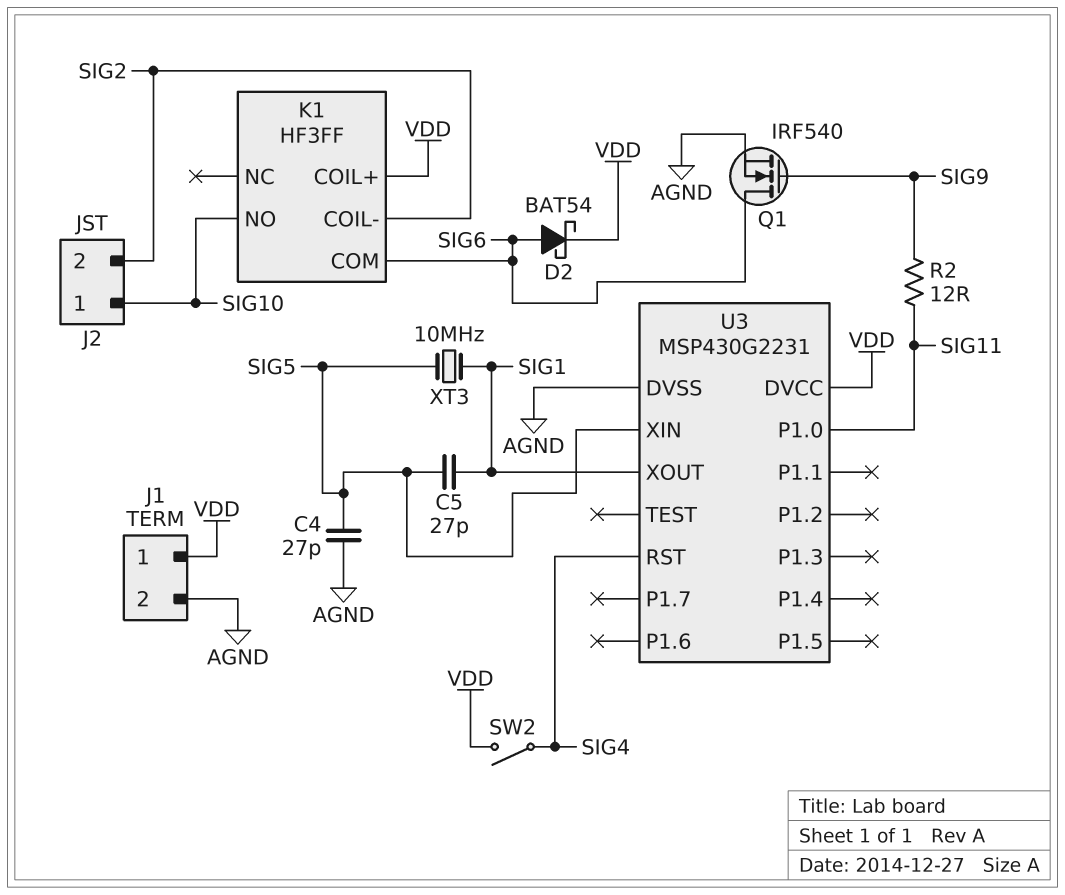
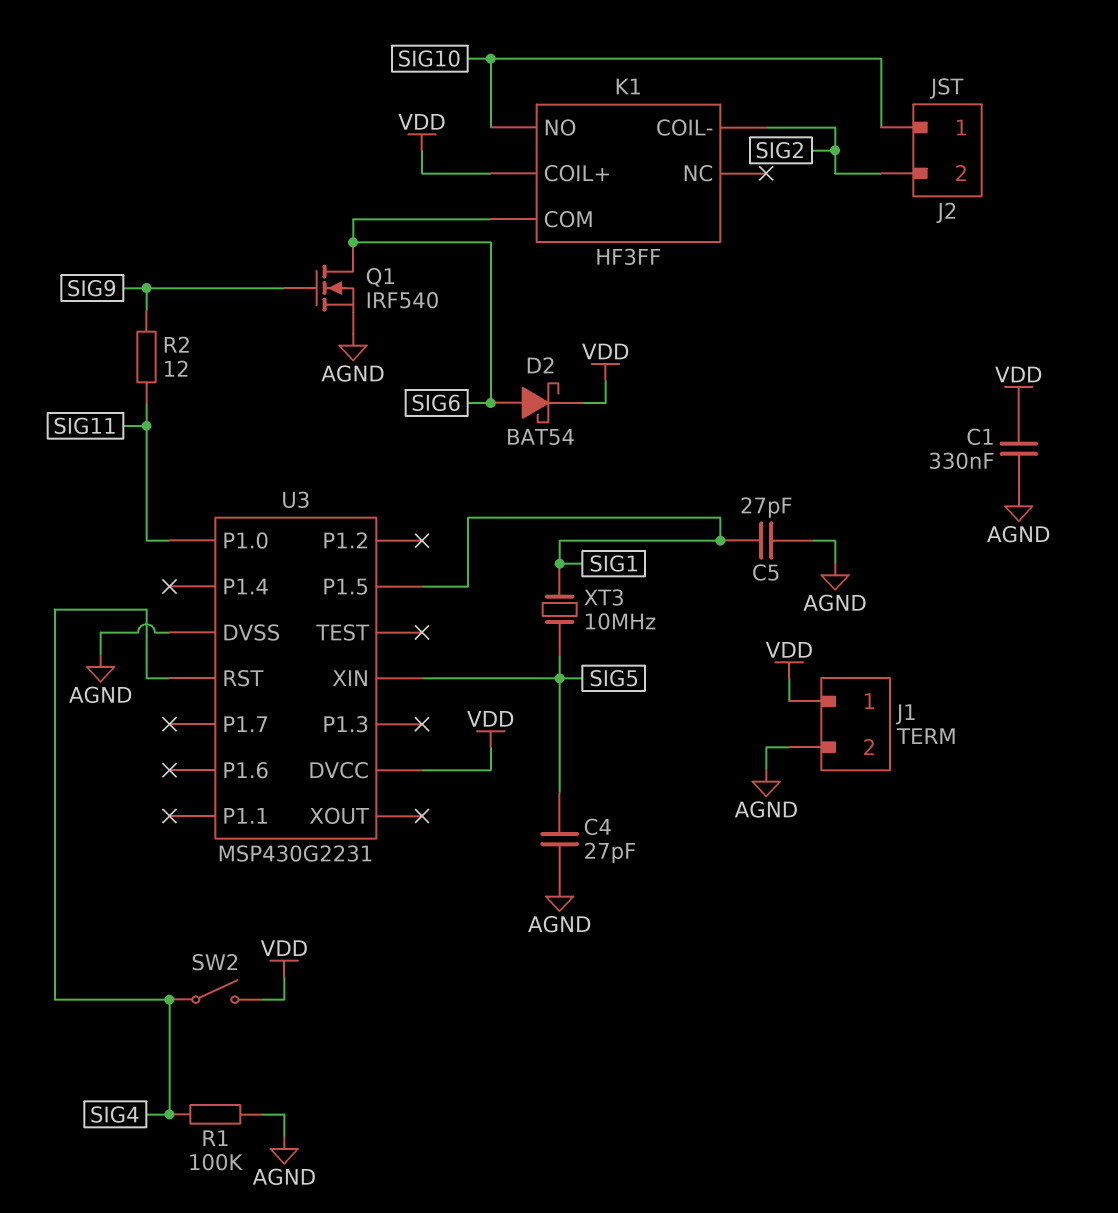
C1: none -> 330nF (AGND, VDD)
C5: 27pF (SIG1, SIG5) -> 27pF (AGND, SIG1)
R1: none -> 100k (AGND, SIG4)
U3 pin P1.5: none -> SIG1
U3 pin XOUT: SIG1 -> none

